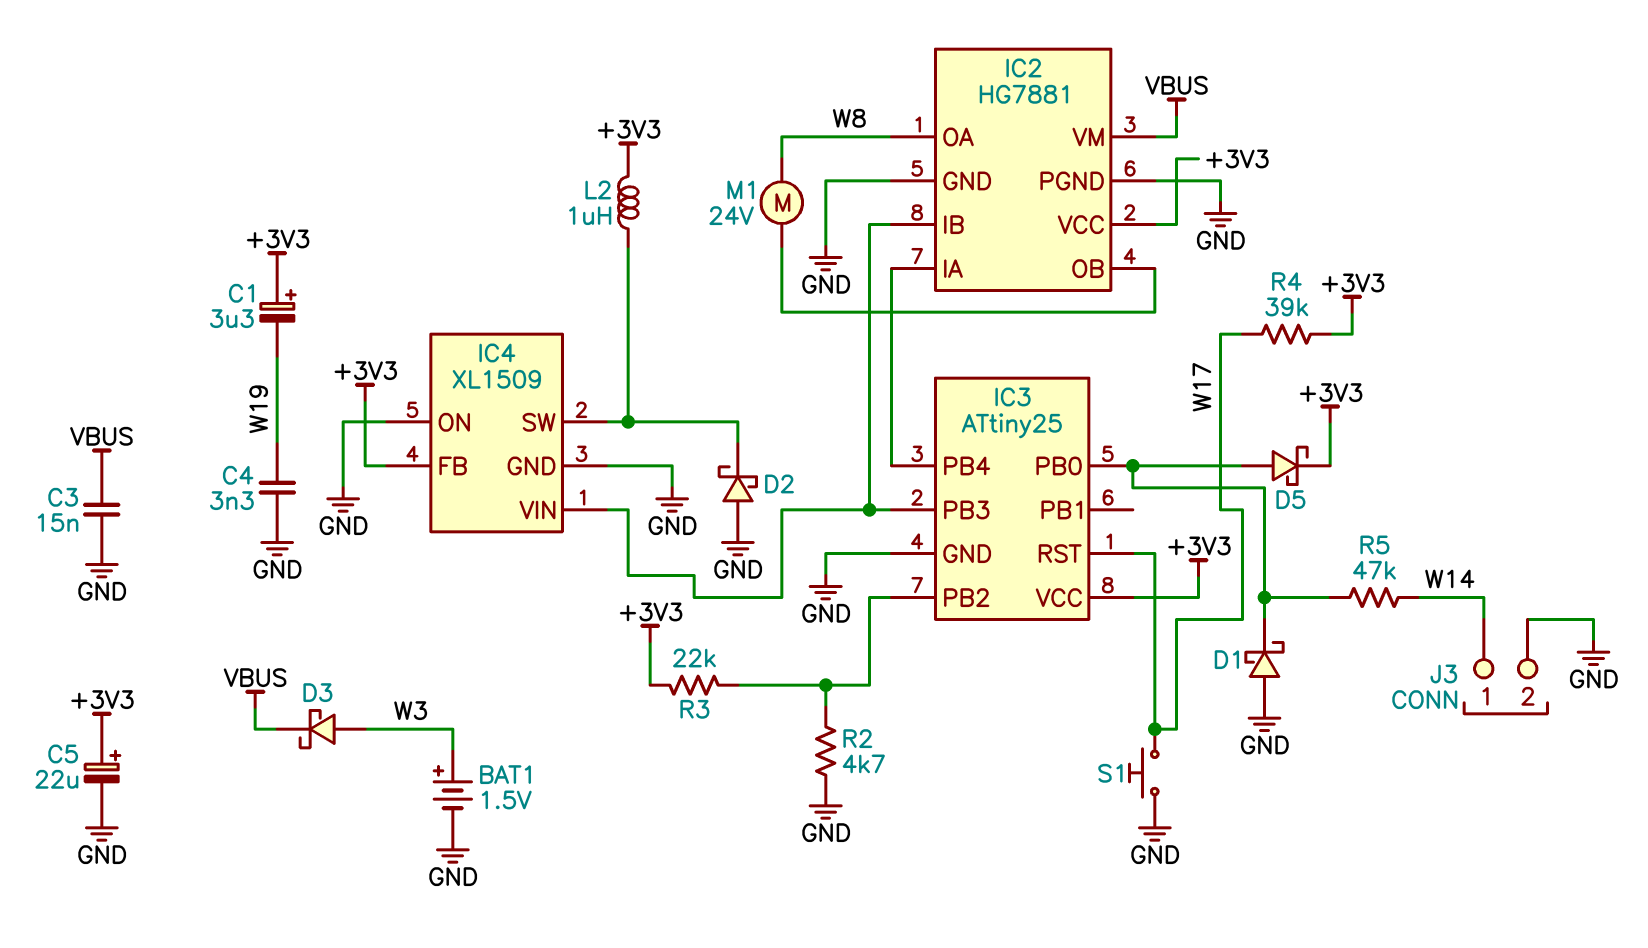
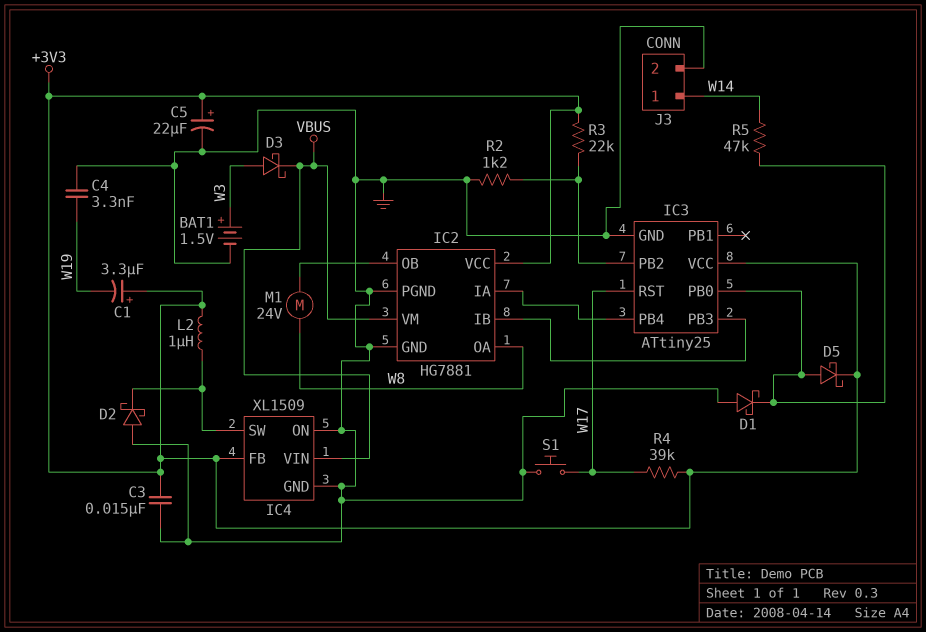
C3: 15nF (GND, VBUS) -> 15nF (+3V3, GND)
IC4 pin VIN: IC2/IB -> VBUS
R2: 4.7k (GND, IC3/PB2) -> 1.2k (GND, IC3/PB2)

